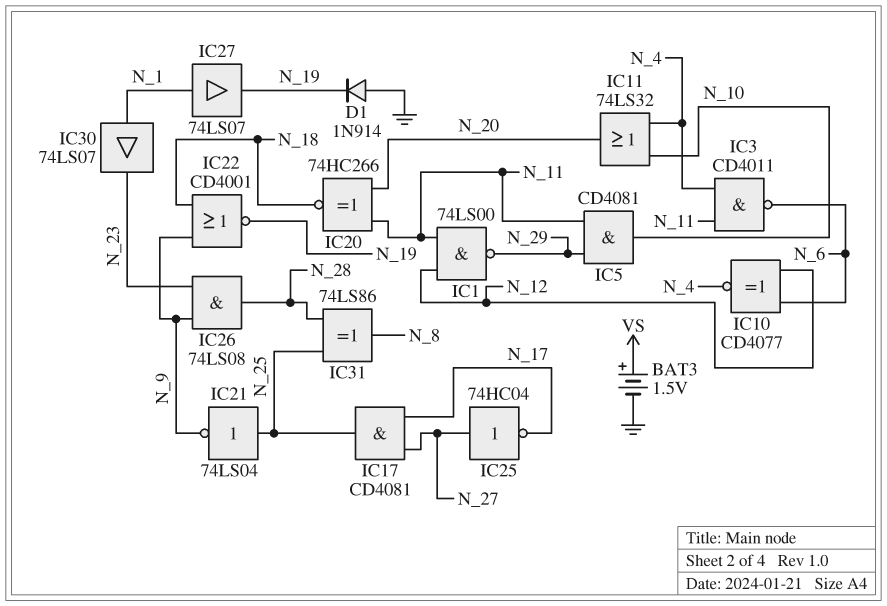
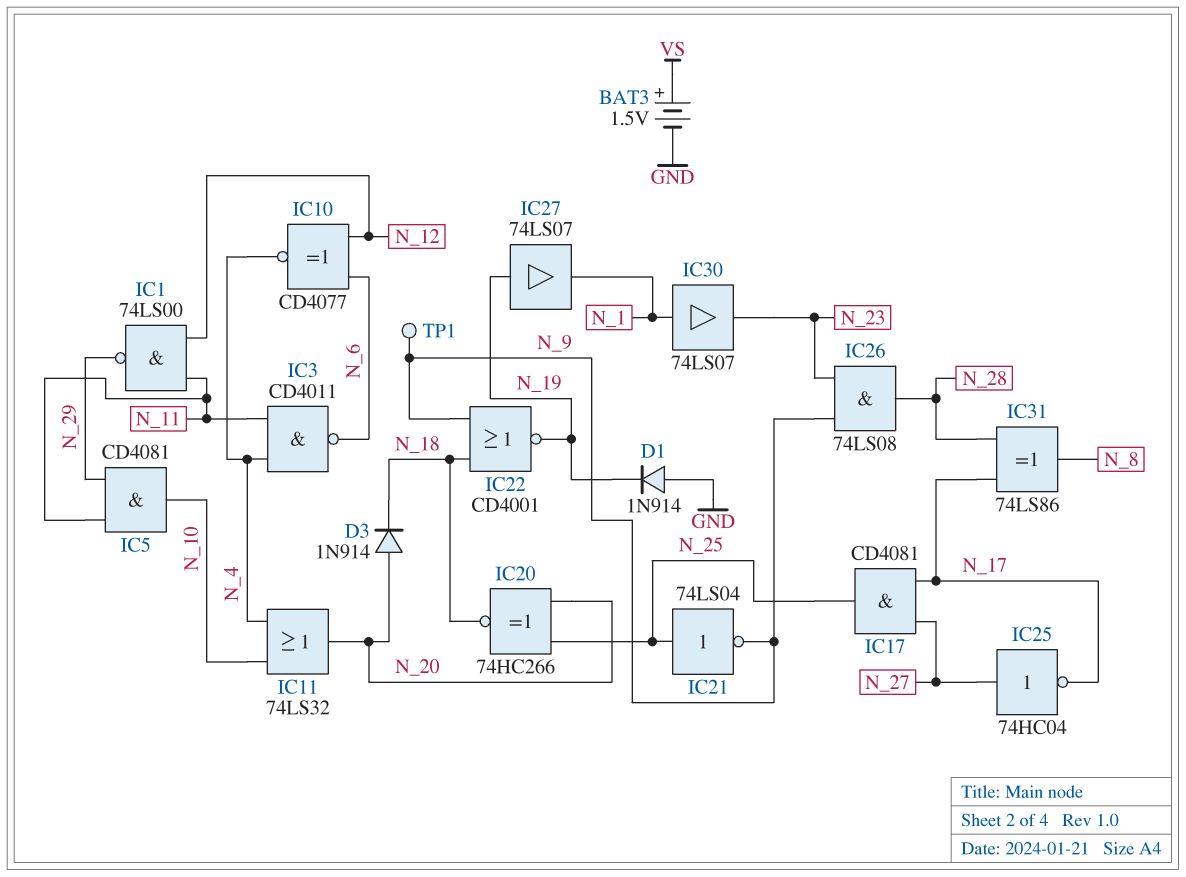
D3: none -> diode 1N914 (A N_20, K N_18)
IC20: XNOR 74HC266 (in N_11, in N_20, out N_18) -> XNOR 74HC266 (in N_20, in N_25, out N_18)
IC27: buffer 74LS07 (in N_1, out N_19) -> buffer 74LS07 (in N_19, out N_1)
IC31: XOR 74LS86 (in N_25, in N_28, out N_8) -> XOR 74LS86 (in N_17, in N_28, out N_8)
TP1: none -> test point (N_9)

